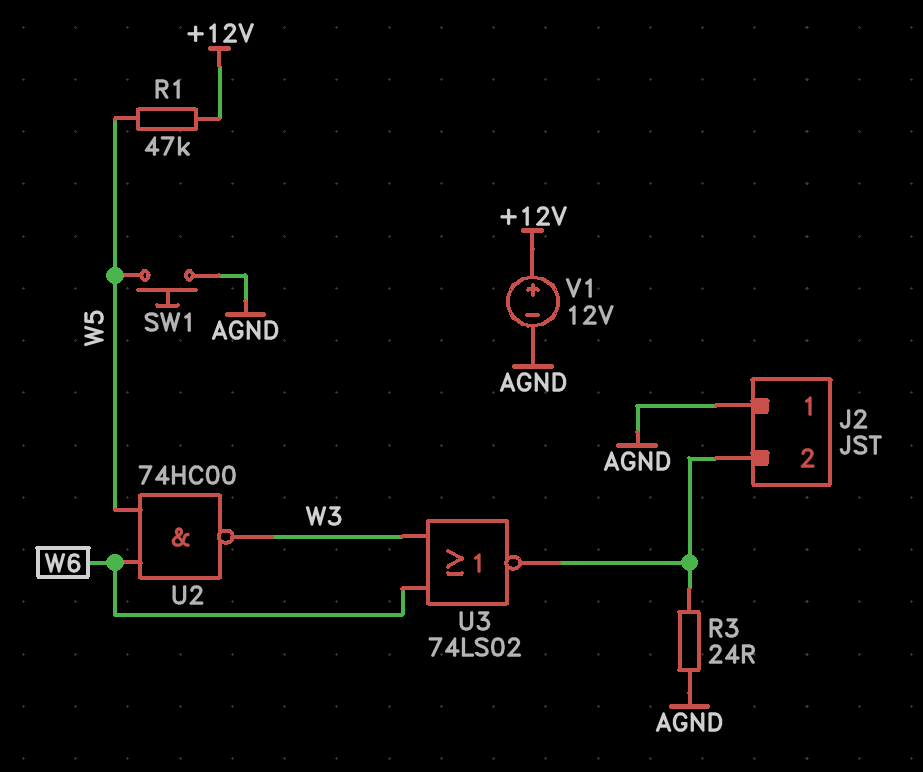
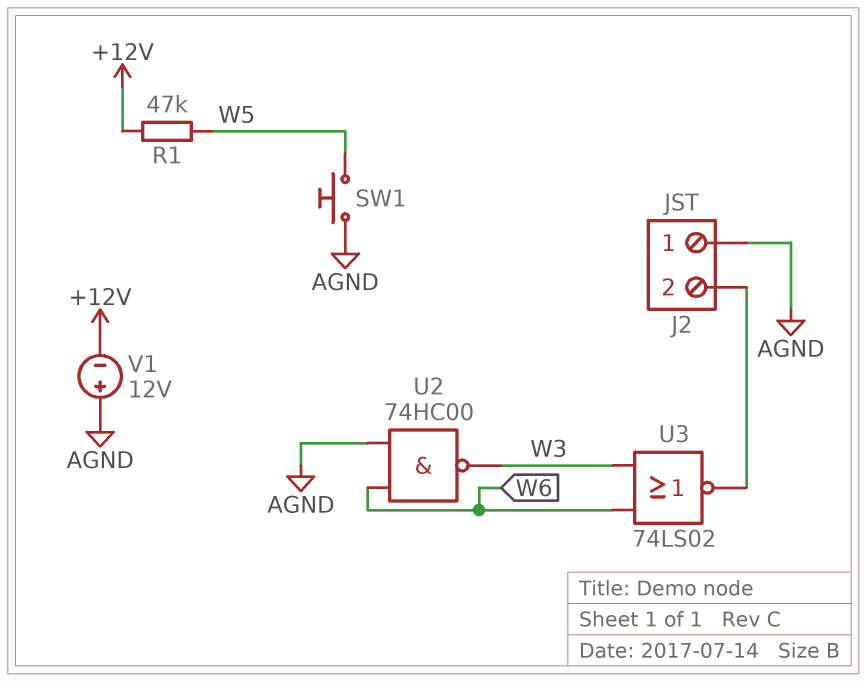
R3: 24 (AGND, J2/2) -> none
U2: NAND 74HC00 (in W5, in W6, out W3) -> NAND 74HC00 (in AGND, in W6, out W3)
V1: 12V (plus +12V, minus AGND) -> 12V (plus AGND, minus +12V)

